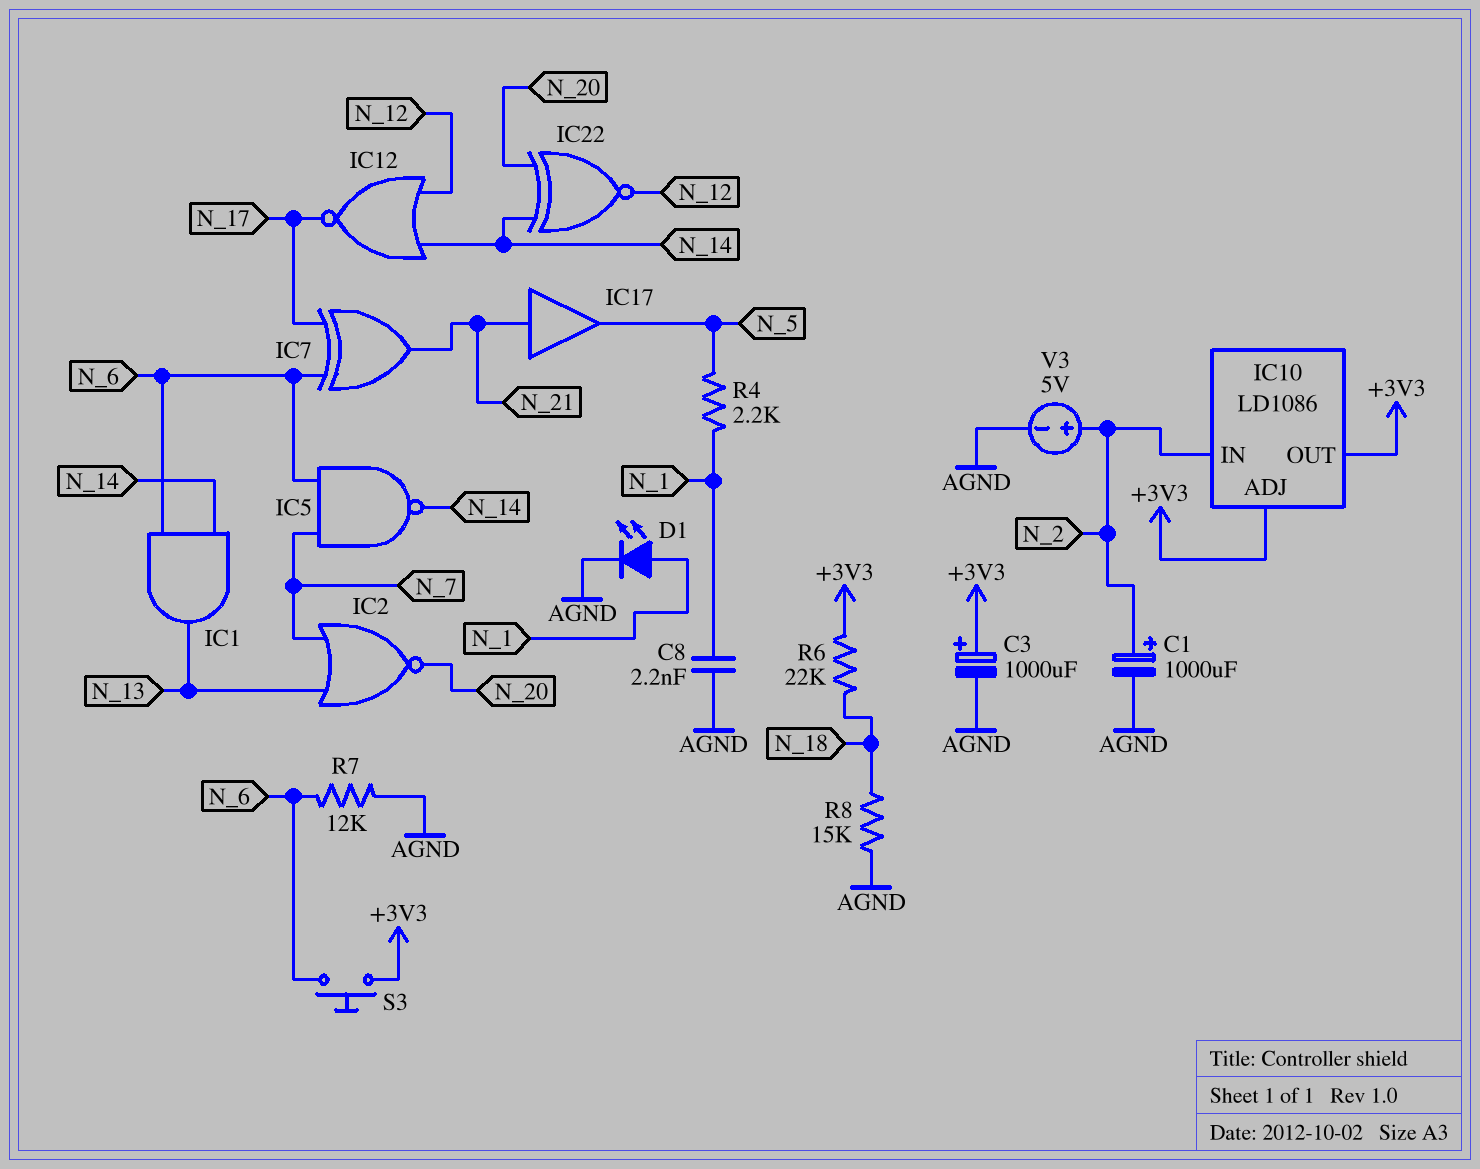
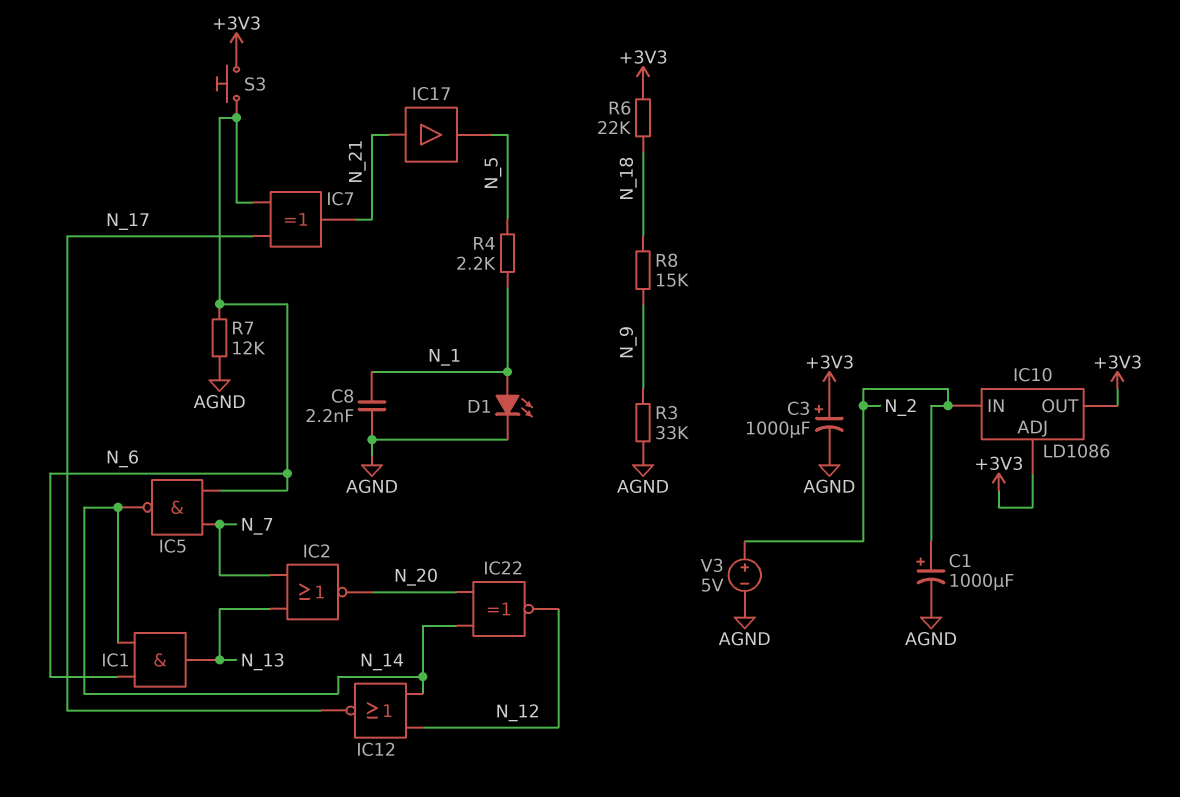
R3: none -> 33k (AGND, N_9)
R8: 15k (AGND, N_18) -> 15k (N_9, N_18)

